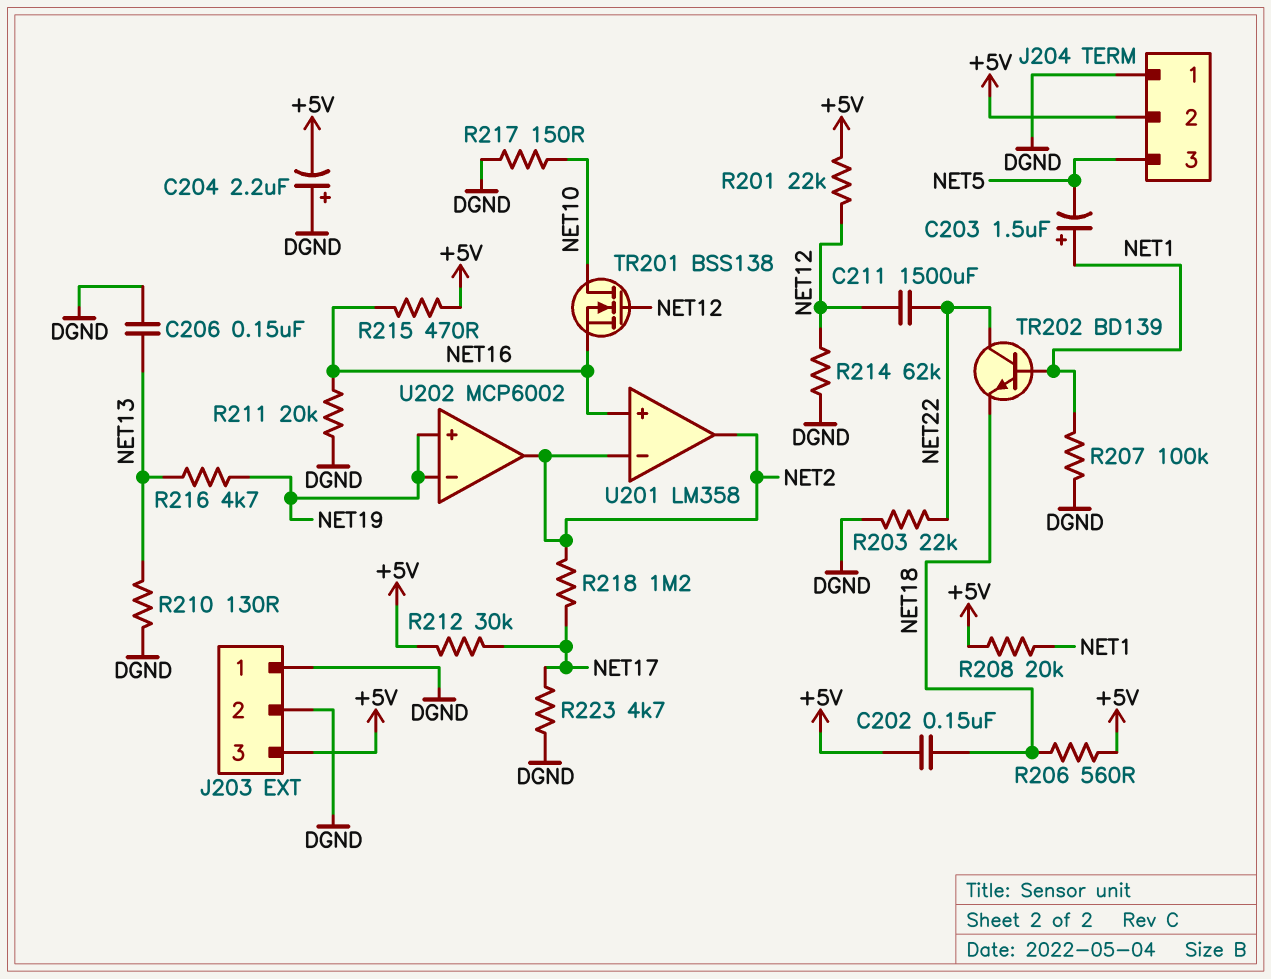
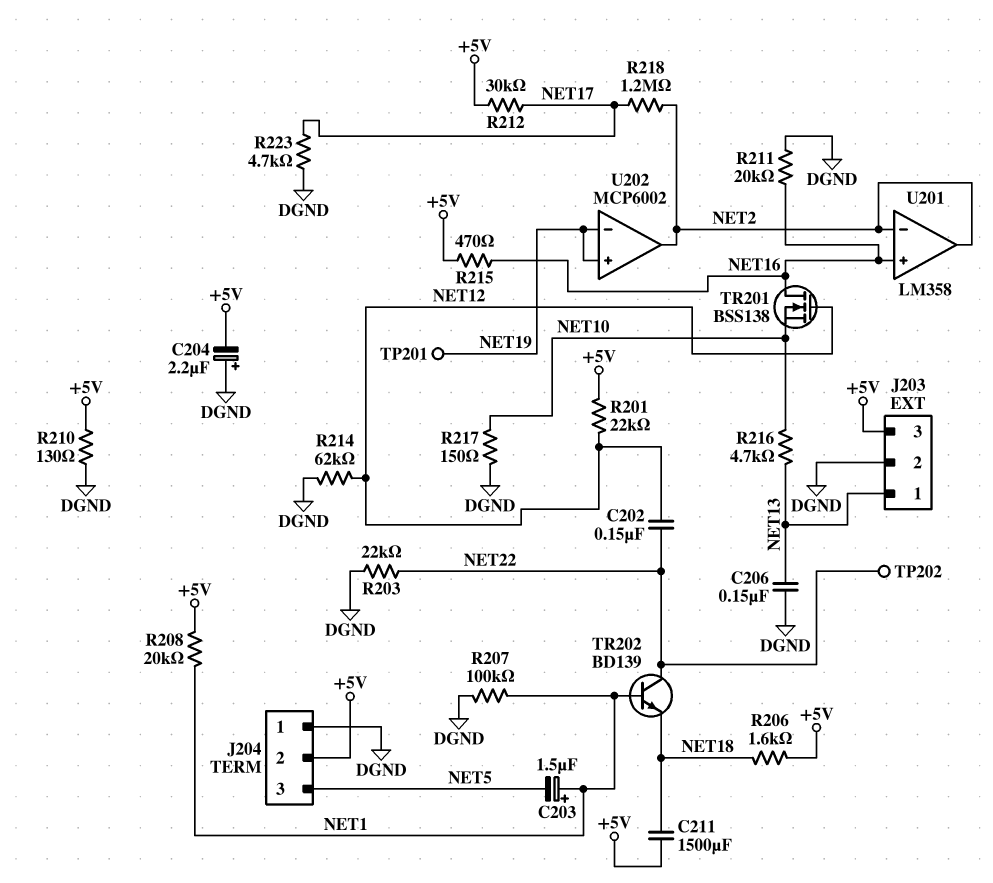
C202: 150nF (+5V, NET18) -> 150nF (NET12, NET22)
C211: 1500uF (NET12, NET22) -> 1500uF (+5V, NET18)
J203 pin 1: DGND -> NET13
R206: 560 (+5V, NET18) -> 1.6k (+5V, NET18)
R210: 130 (DGND, NET13) -> 130 (+5V, DGND)
R216: 4.7k (NET13, NET19) -> 4.7k (NET10, NET13)
TP201: none -> test point (NET19)
TP202: none -> test point (NET22)
TR201: NMOS BSS138 (G NET12, D NET10, S NET16) -> NMOS BSS138 (G NET12, D NET16, S NET10)

